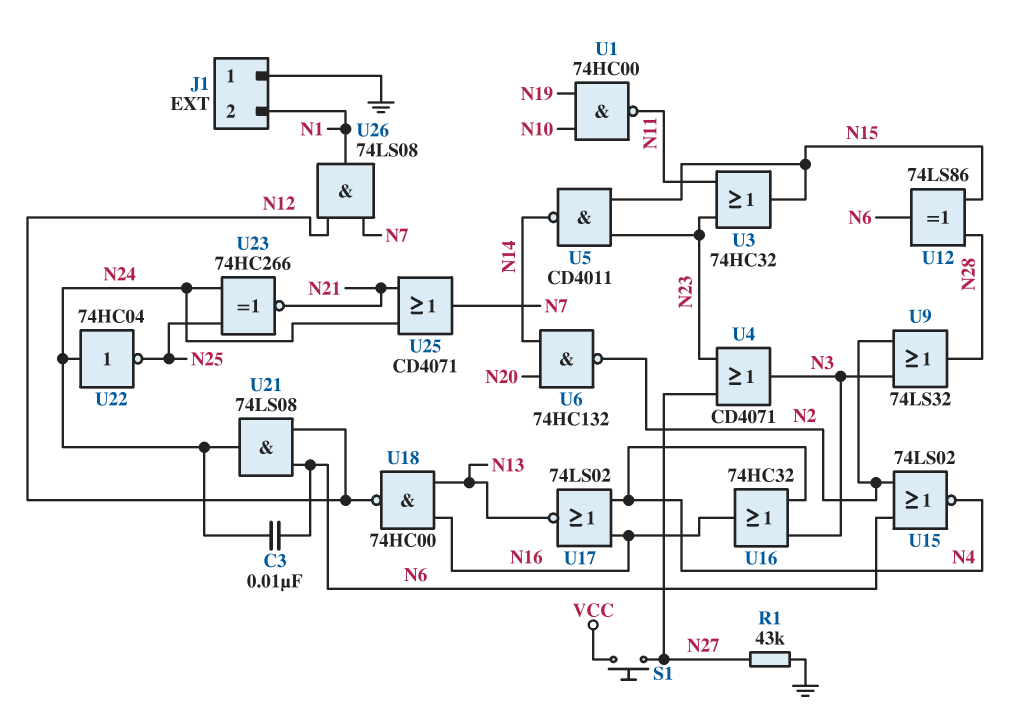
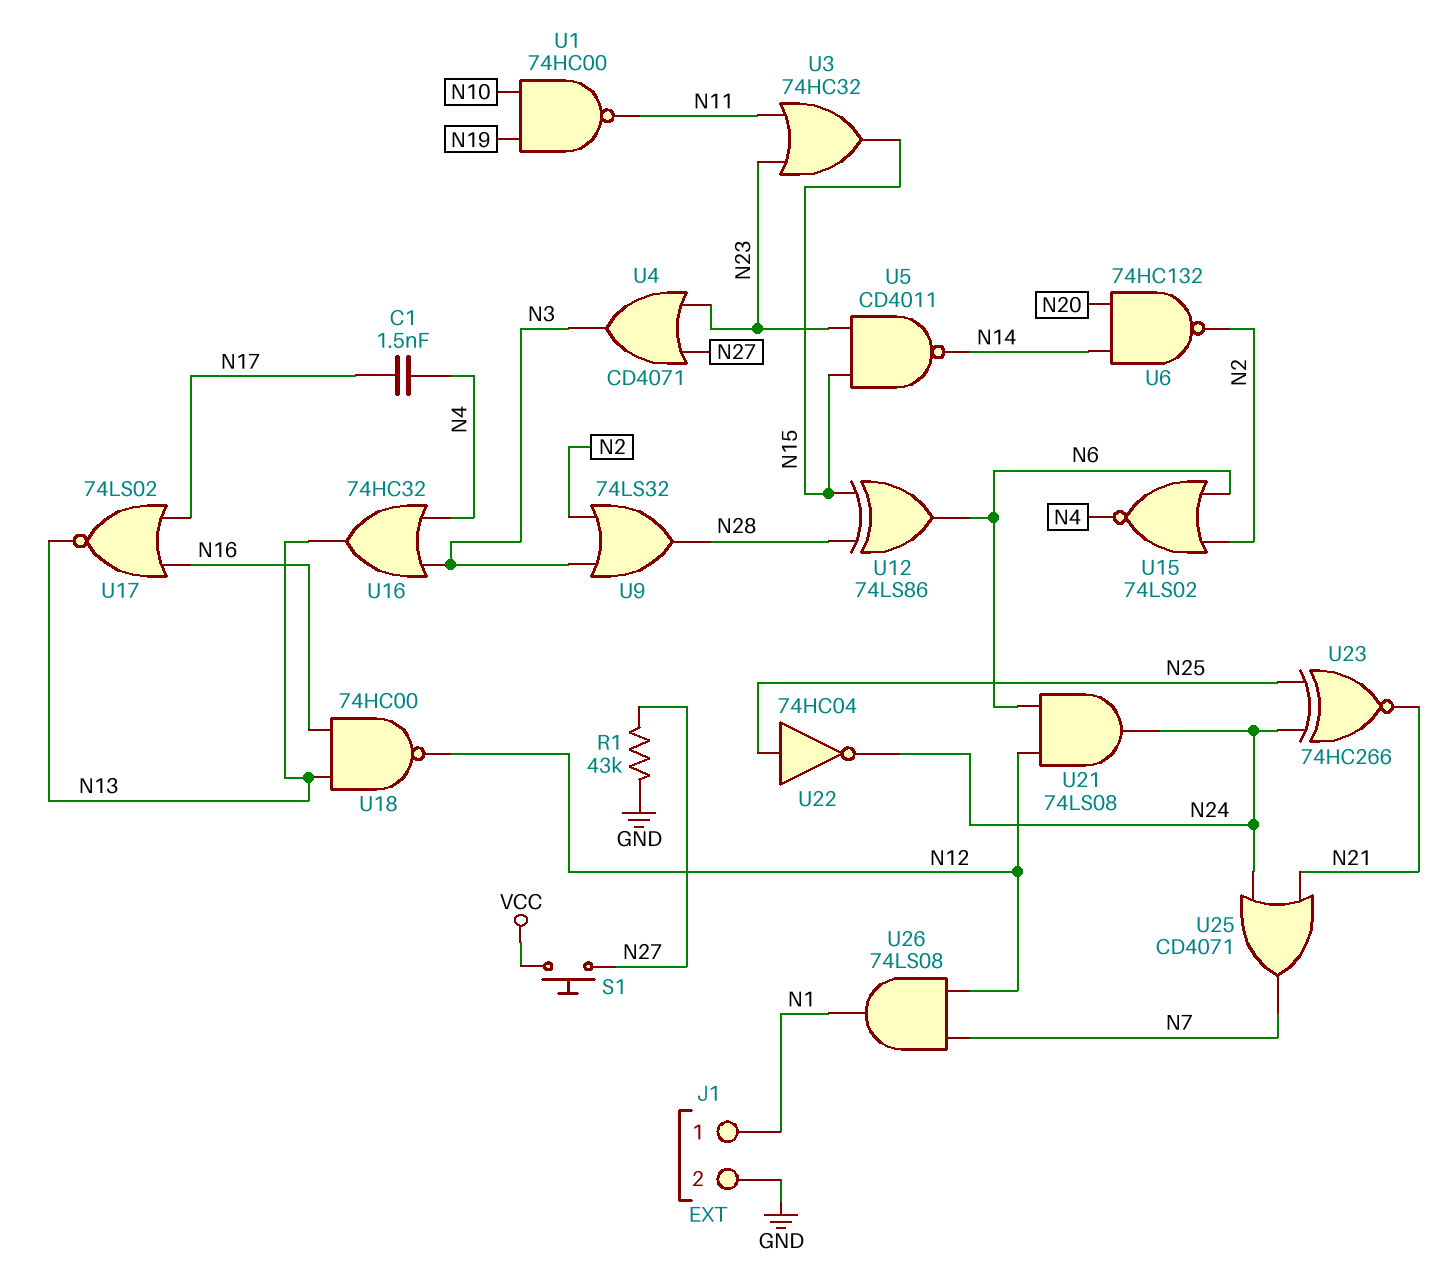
C1: none -> 1.5nF (N4, N17)
C3: 10nF (N6, N24) -> none
J1 pin 1: GND -> N1
J1 pin 2: N1 -> GND
U16: OR 74HC32 (in N3, in N4, out N16) -> OR 74HC32 (in N3, in N4, out N13)
U17: NOR 74LS02 (in N4, in N16, out N13) -> NOR 74LS02 (in N16, in N17, out N13)
U22: NOT 74HC04 (in N24, out N25) -> NOT 74HC04 (in N25, out N24)

